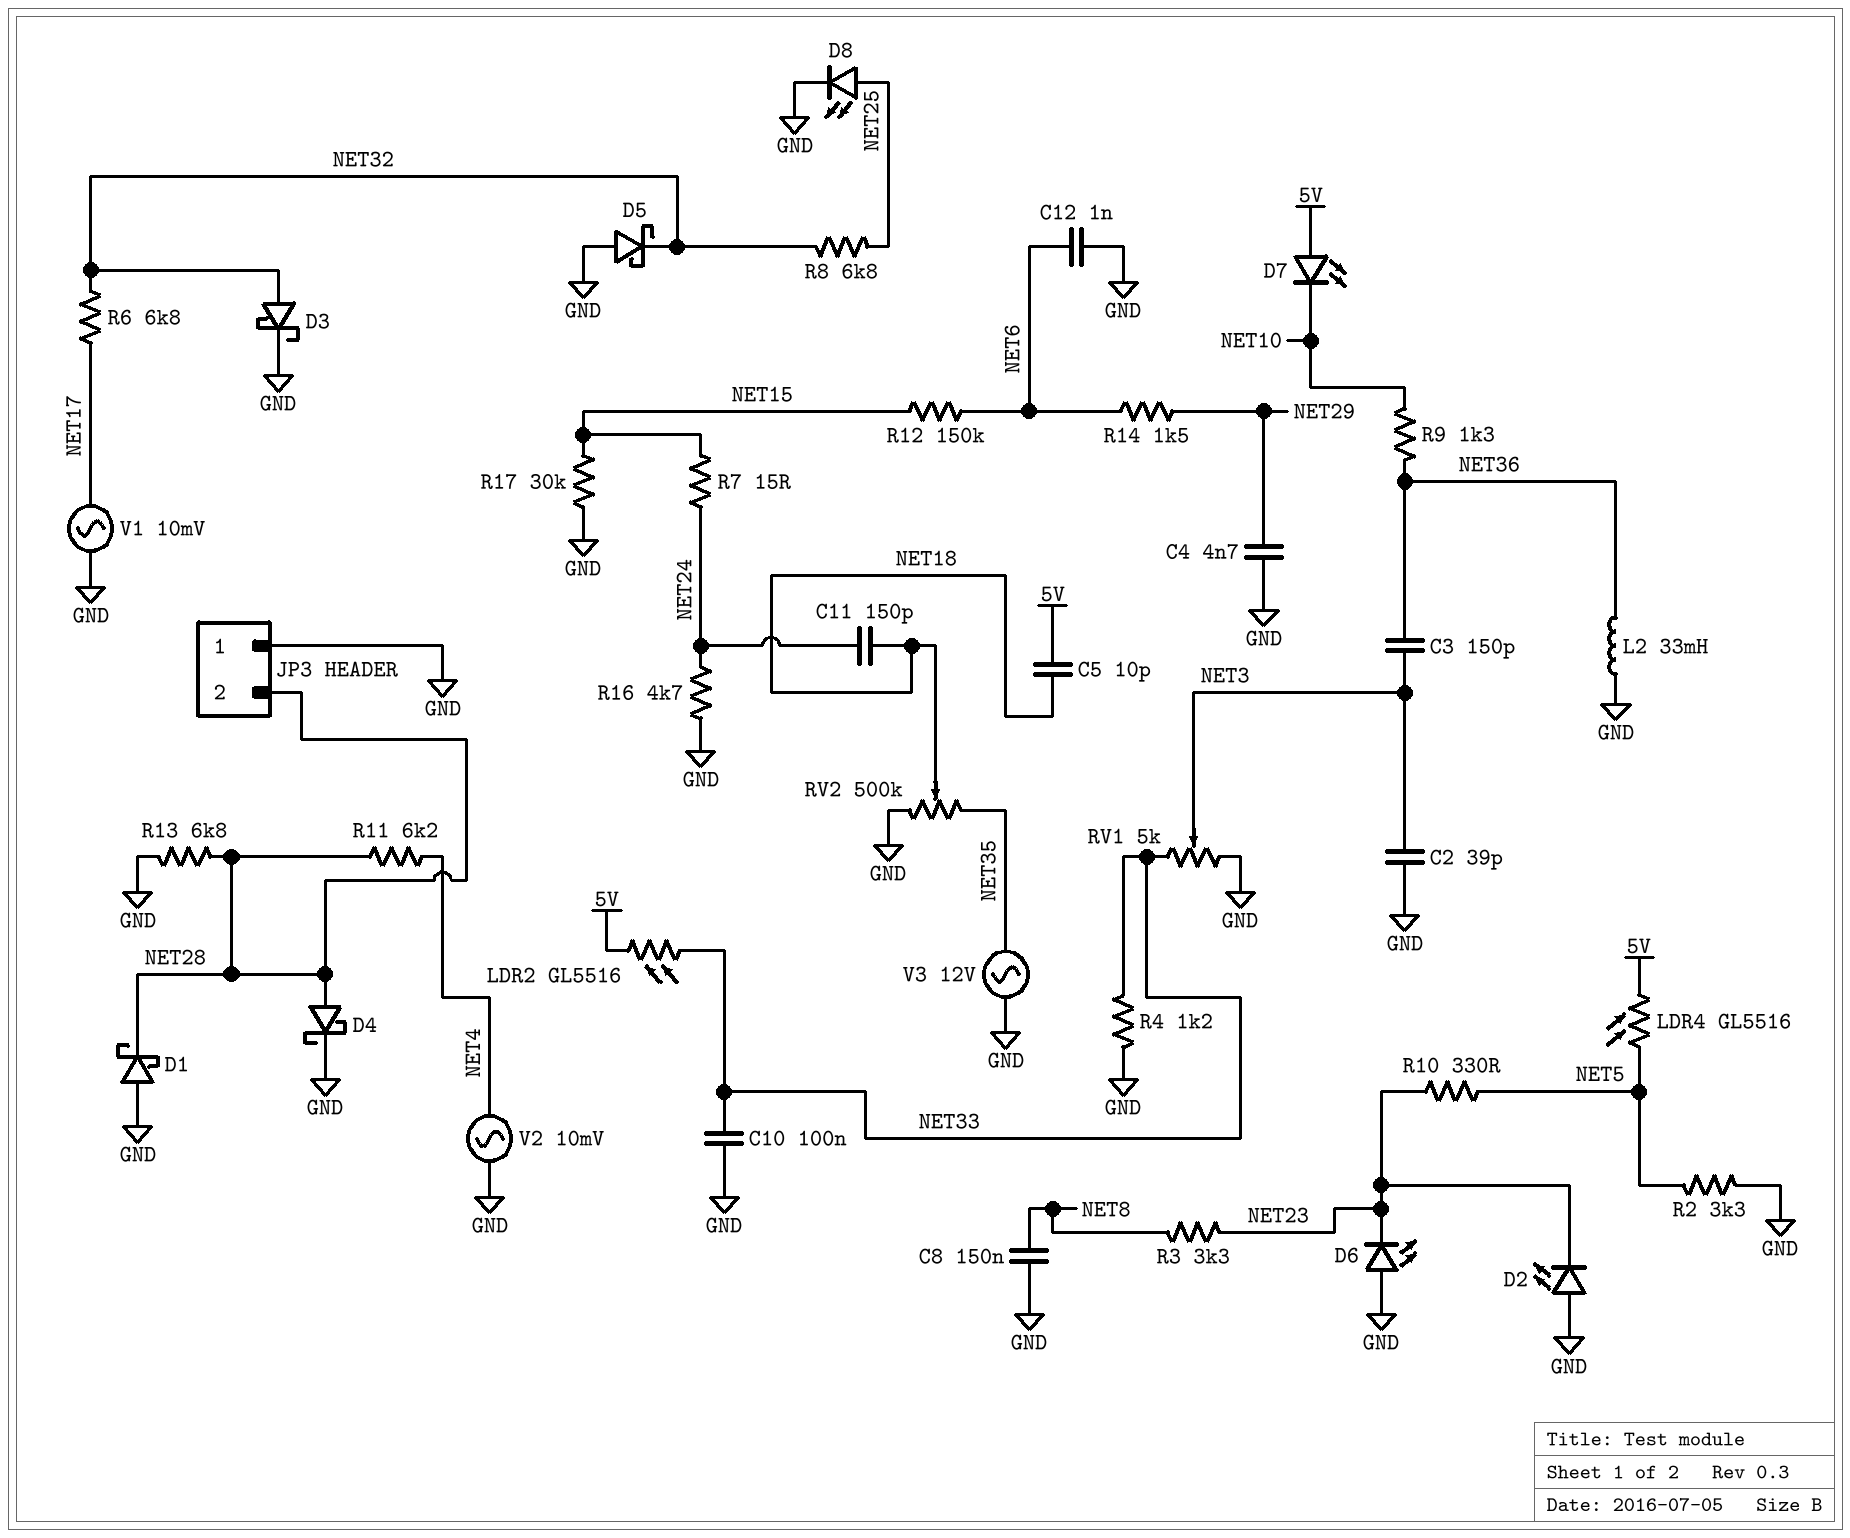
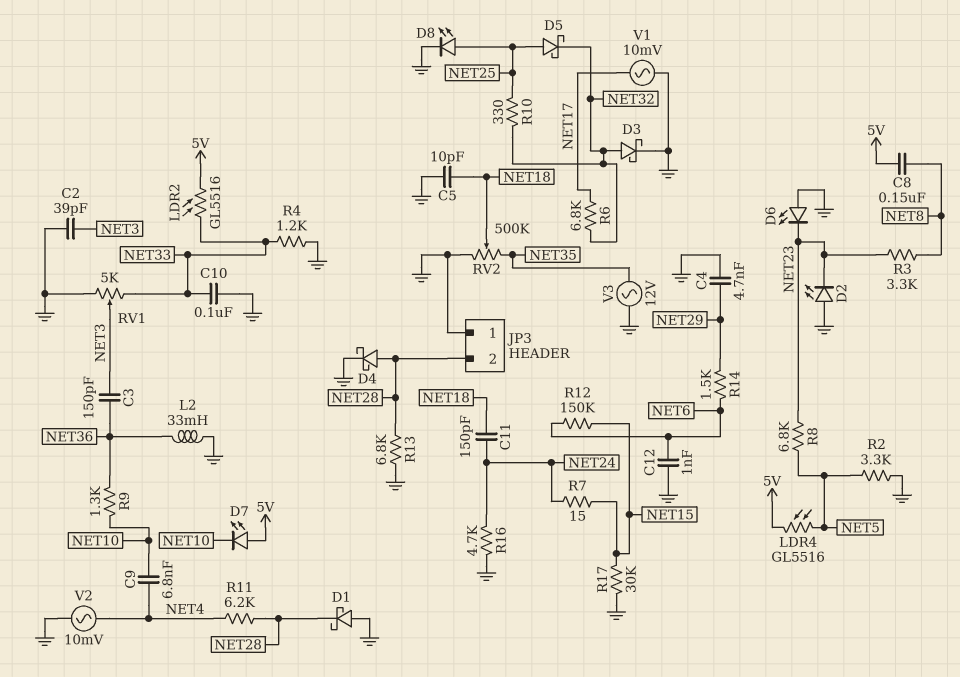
C5: 10pF (5V, NET18) -> 10pF (GND, NET18)
C8: 150nF (GND, NET8) -> 150nF (5V, NET8)
C9: none -> 6.8nF (NET4, NET10)
D5: schottky (A GND, K NET32) -> schottky (A NET25, K NET32)
R8: 6.8k (NET25, NET32) -> 6.8k (NET5, NET23)
R10: 330 (NET5, NET23) -> 330 (NET25, NET32)

